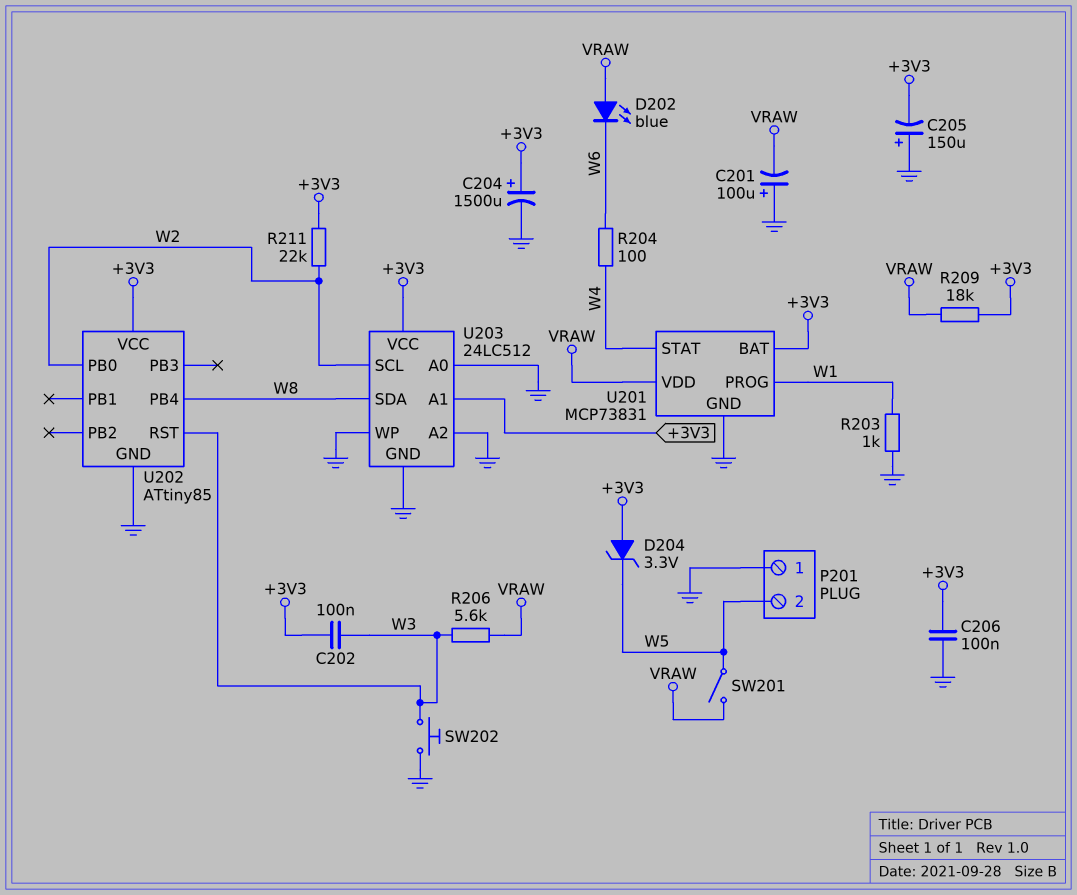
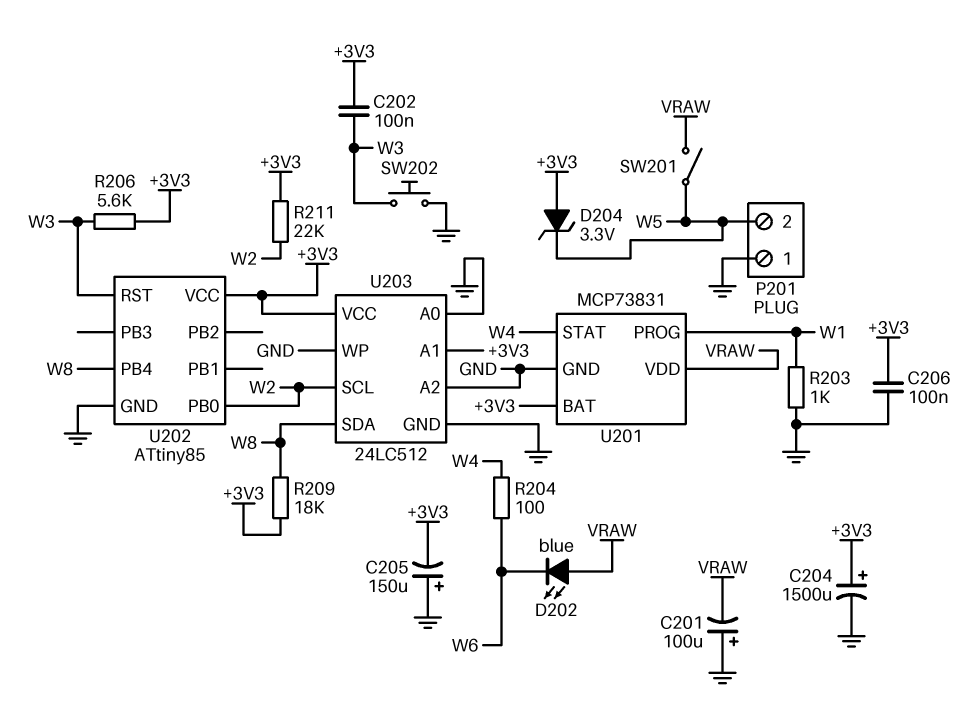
R206: 5.6k (VRAW, W3) -> 5.6k (+3V3, W3)
R209: 18k (+3V3, VRAW) -> 18k (+3V3, W8)

